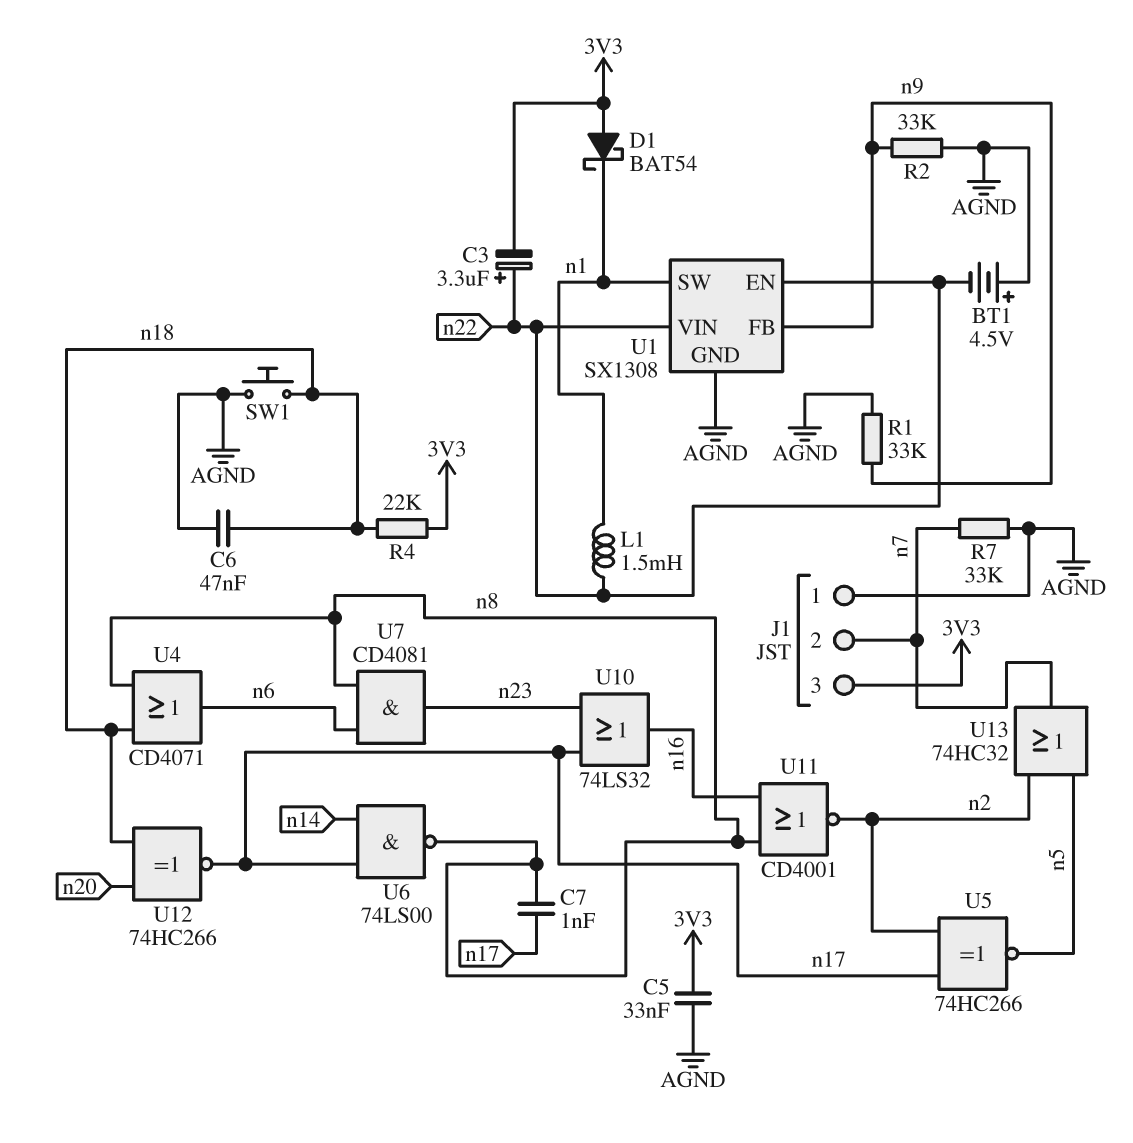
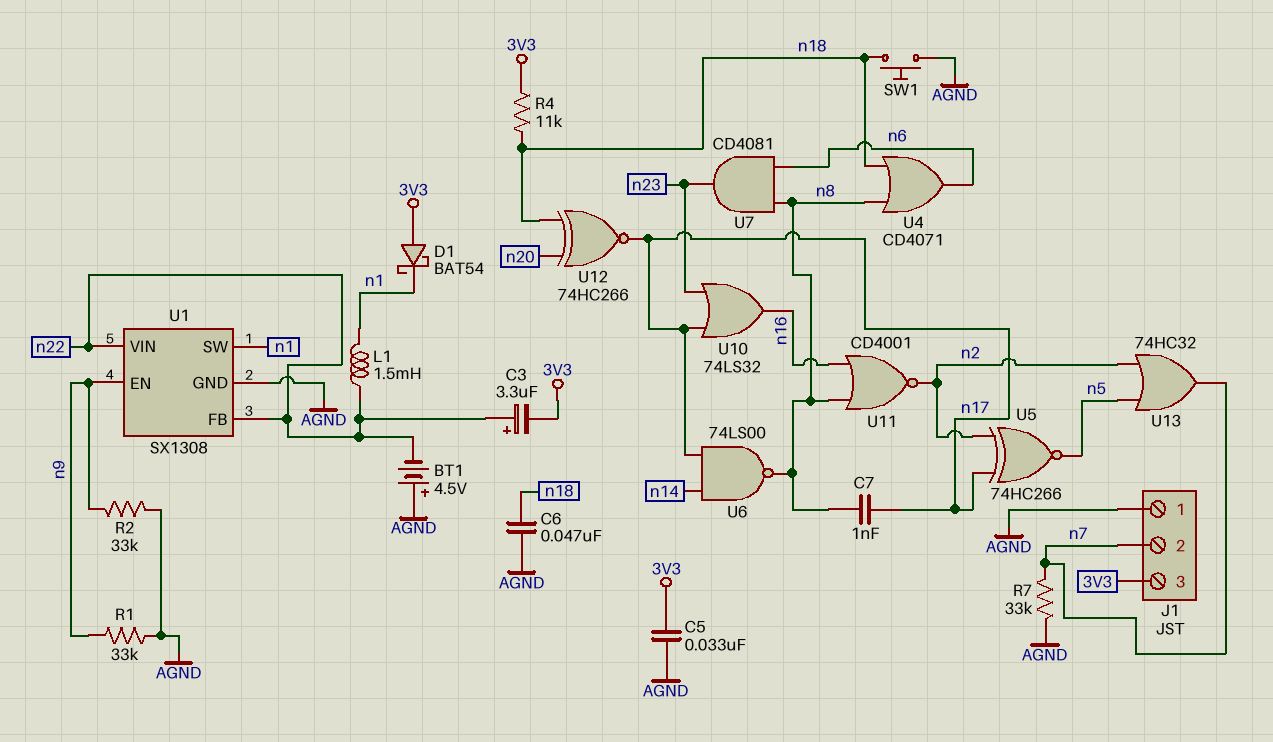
R4: 22k (3V3, n18) -> 11k (3V3, n18)
U1 pin EN: n22 -> n9
U1 pin FB: n9 -> n22

